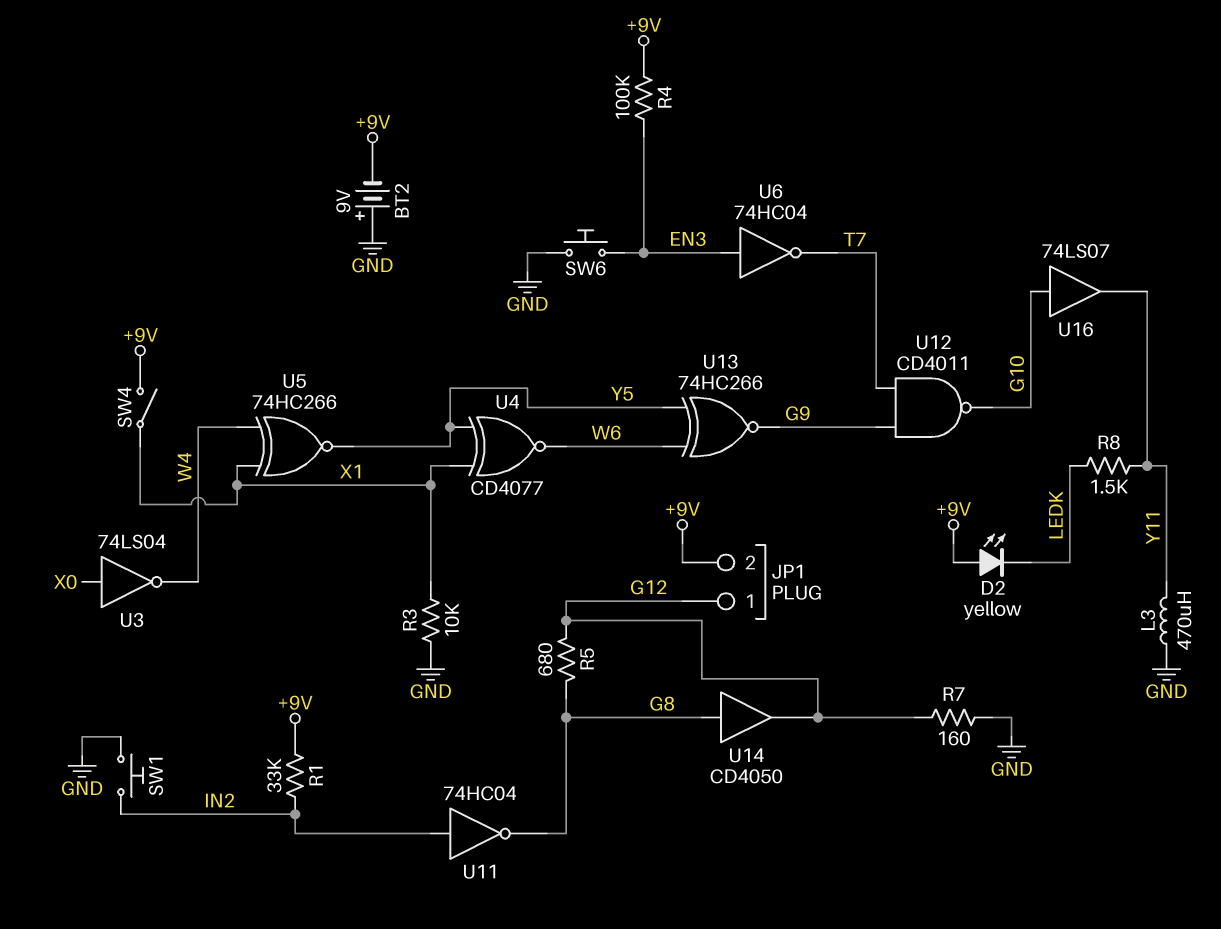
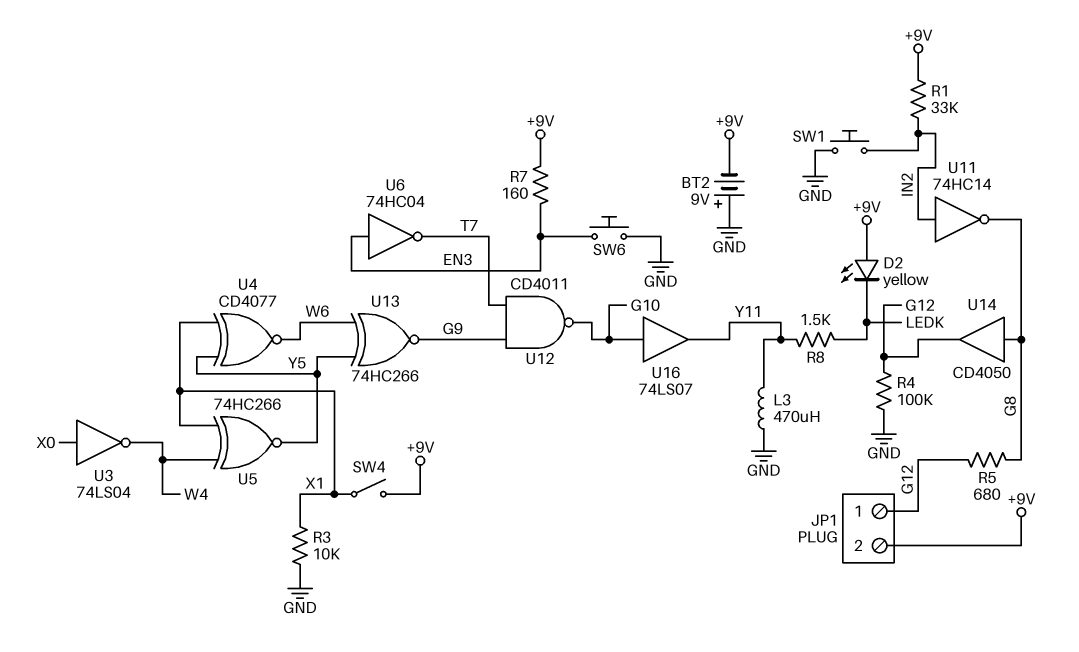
R4: 100k (+9V, EN3) -> 100k (G12, GND)
R7: 160 (G12, GND) -> 160 (+9V, EN3)
U11: NOT 74HC04 (in IN2, out G8) -> NOT 74HC14 (in IN2, out G8)

